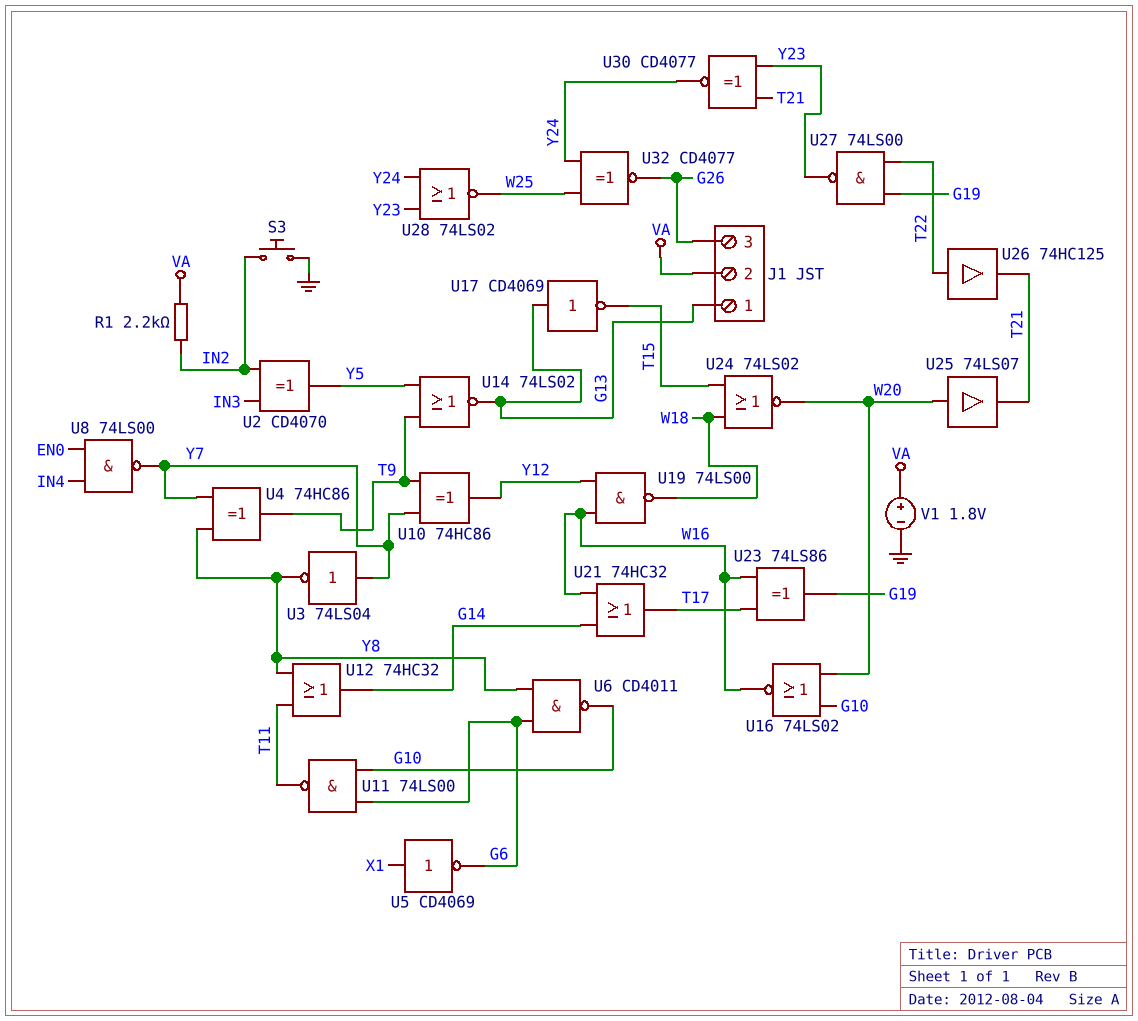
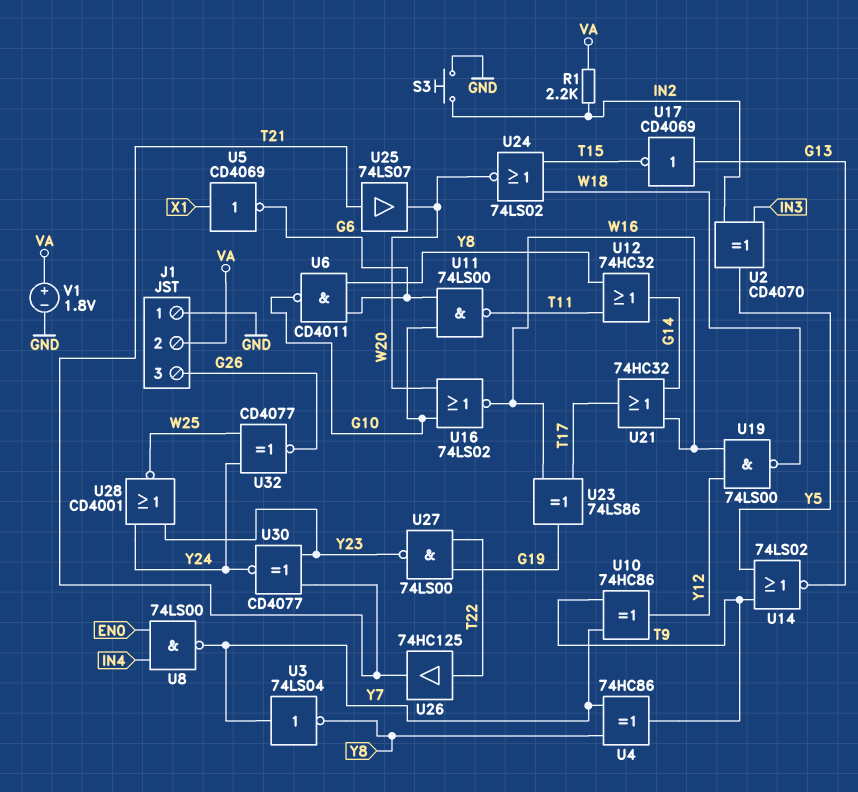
J1 pin 1: G13 -> GND
U25: buffer 74LS07 (in W20, out T21) -> buffer 74LS07 (in T21, out W20)
U28: NOR 74LS02 (in Y23, in Y24, out W25) -> NOR CD4001 (in Y23, in Y24, out W25)

